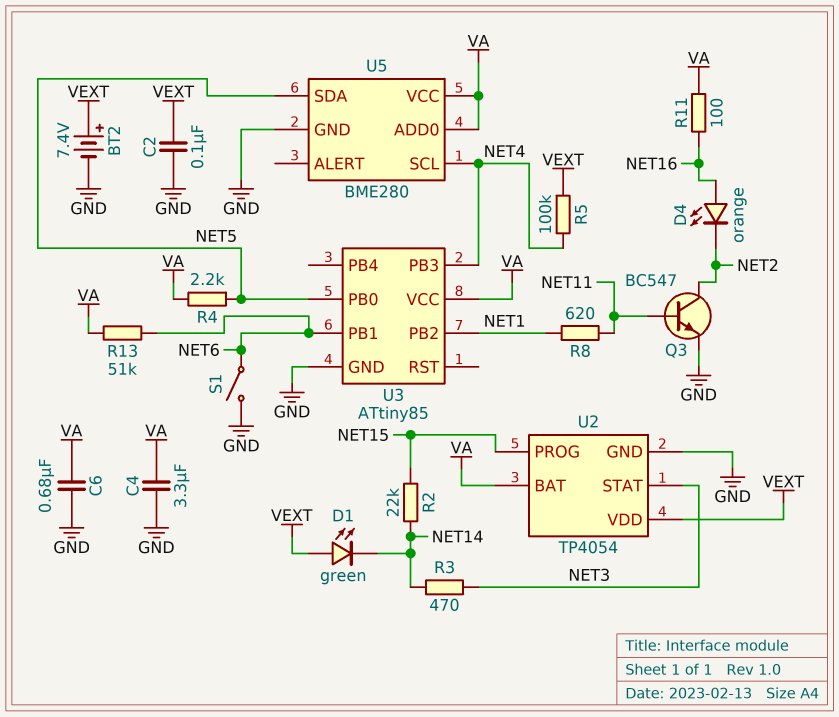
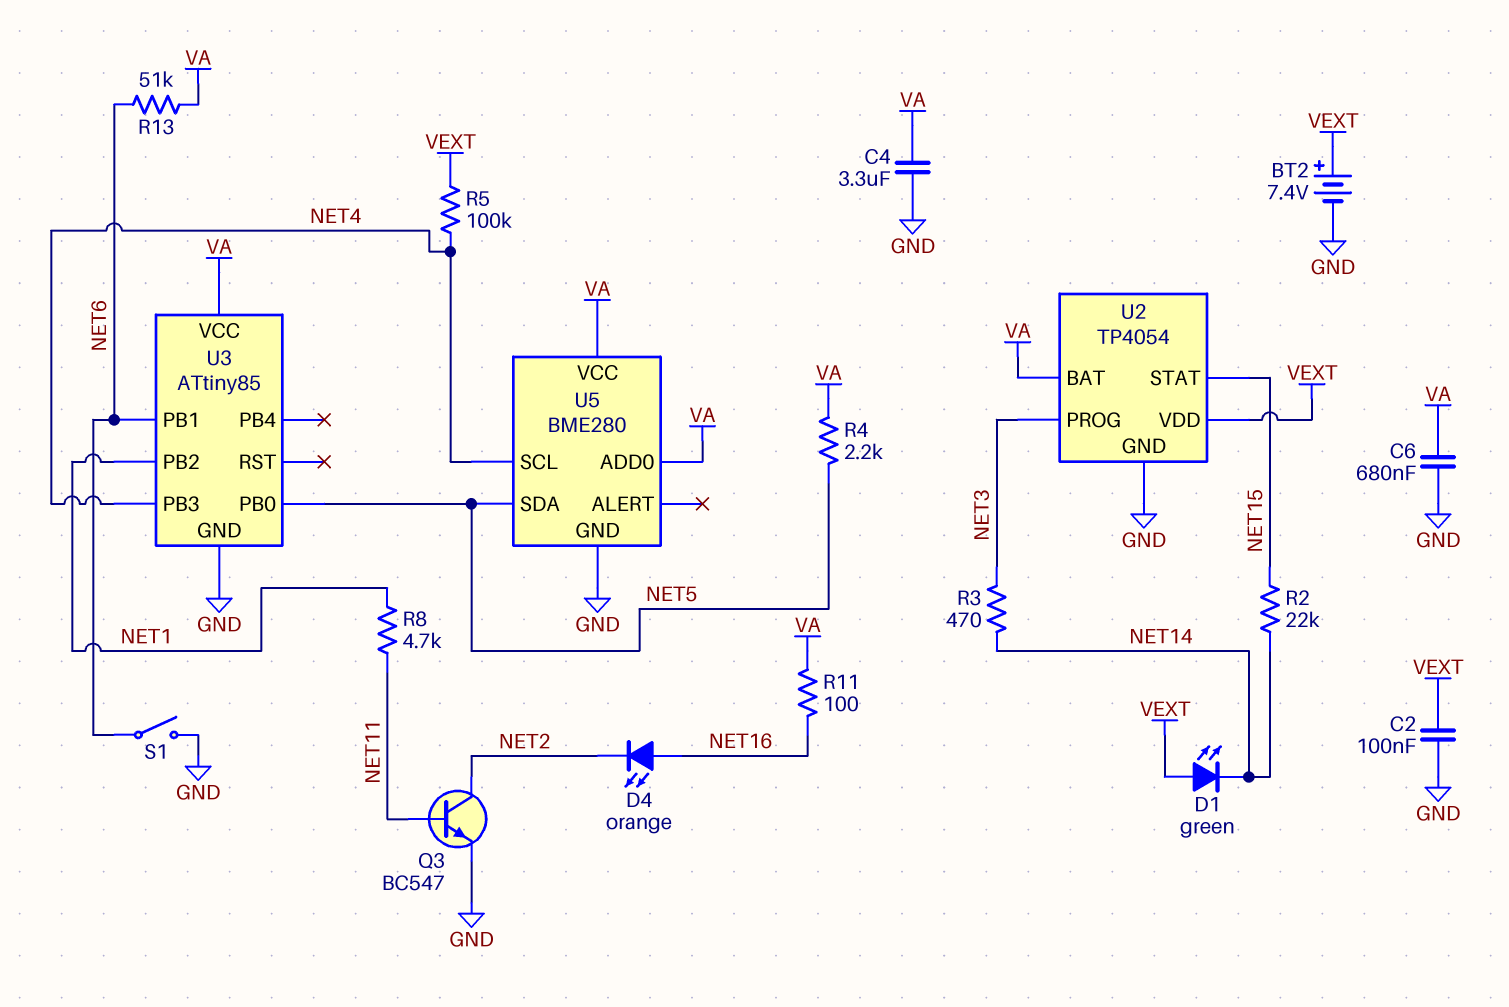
R8: 620 (NET1, NET11) -> 4.7k (NET1, NET11)
U2 pin PROG: NET15 -> NET3
U2 pin STAT: NET3 -> NET15

